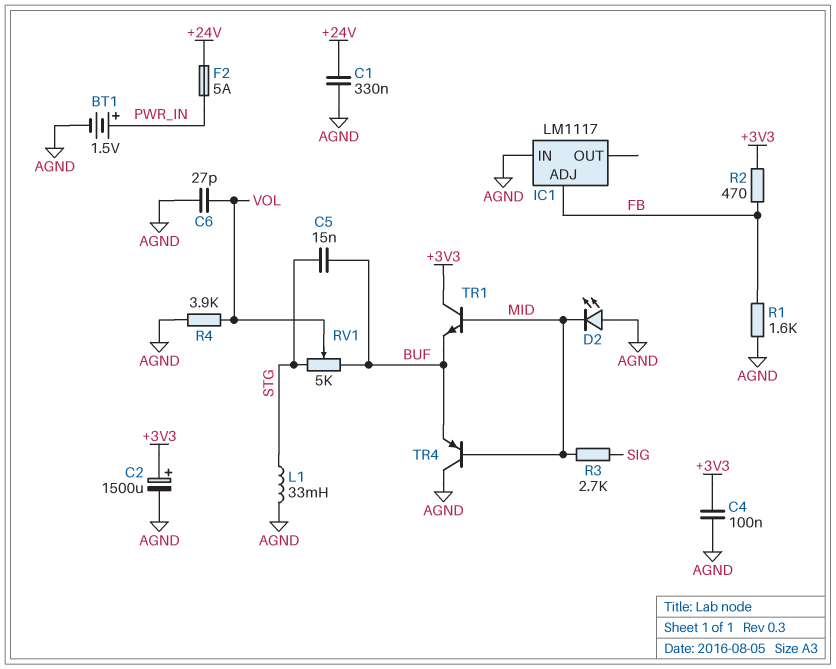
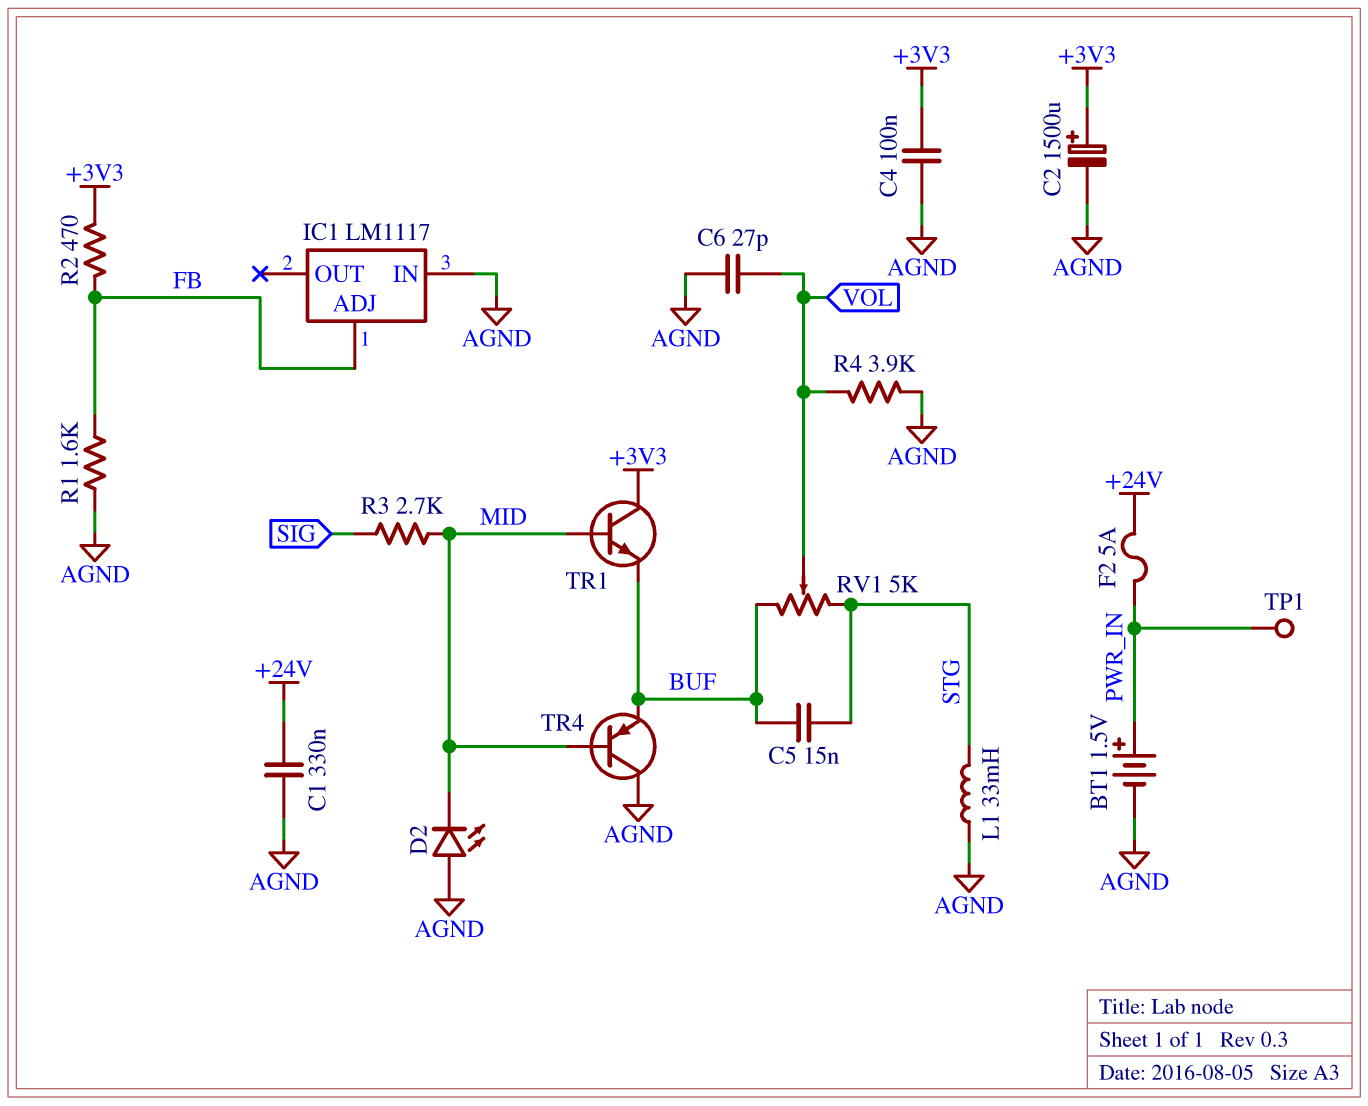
TP1: none -> test point (PWR_IN)

